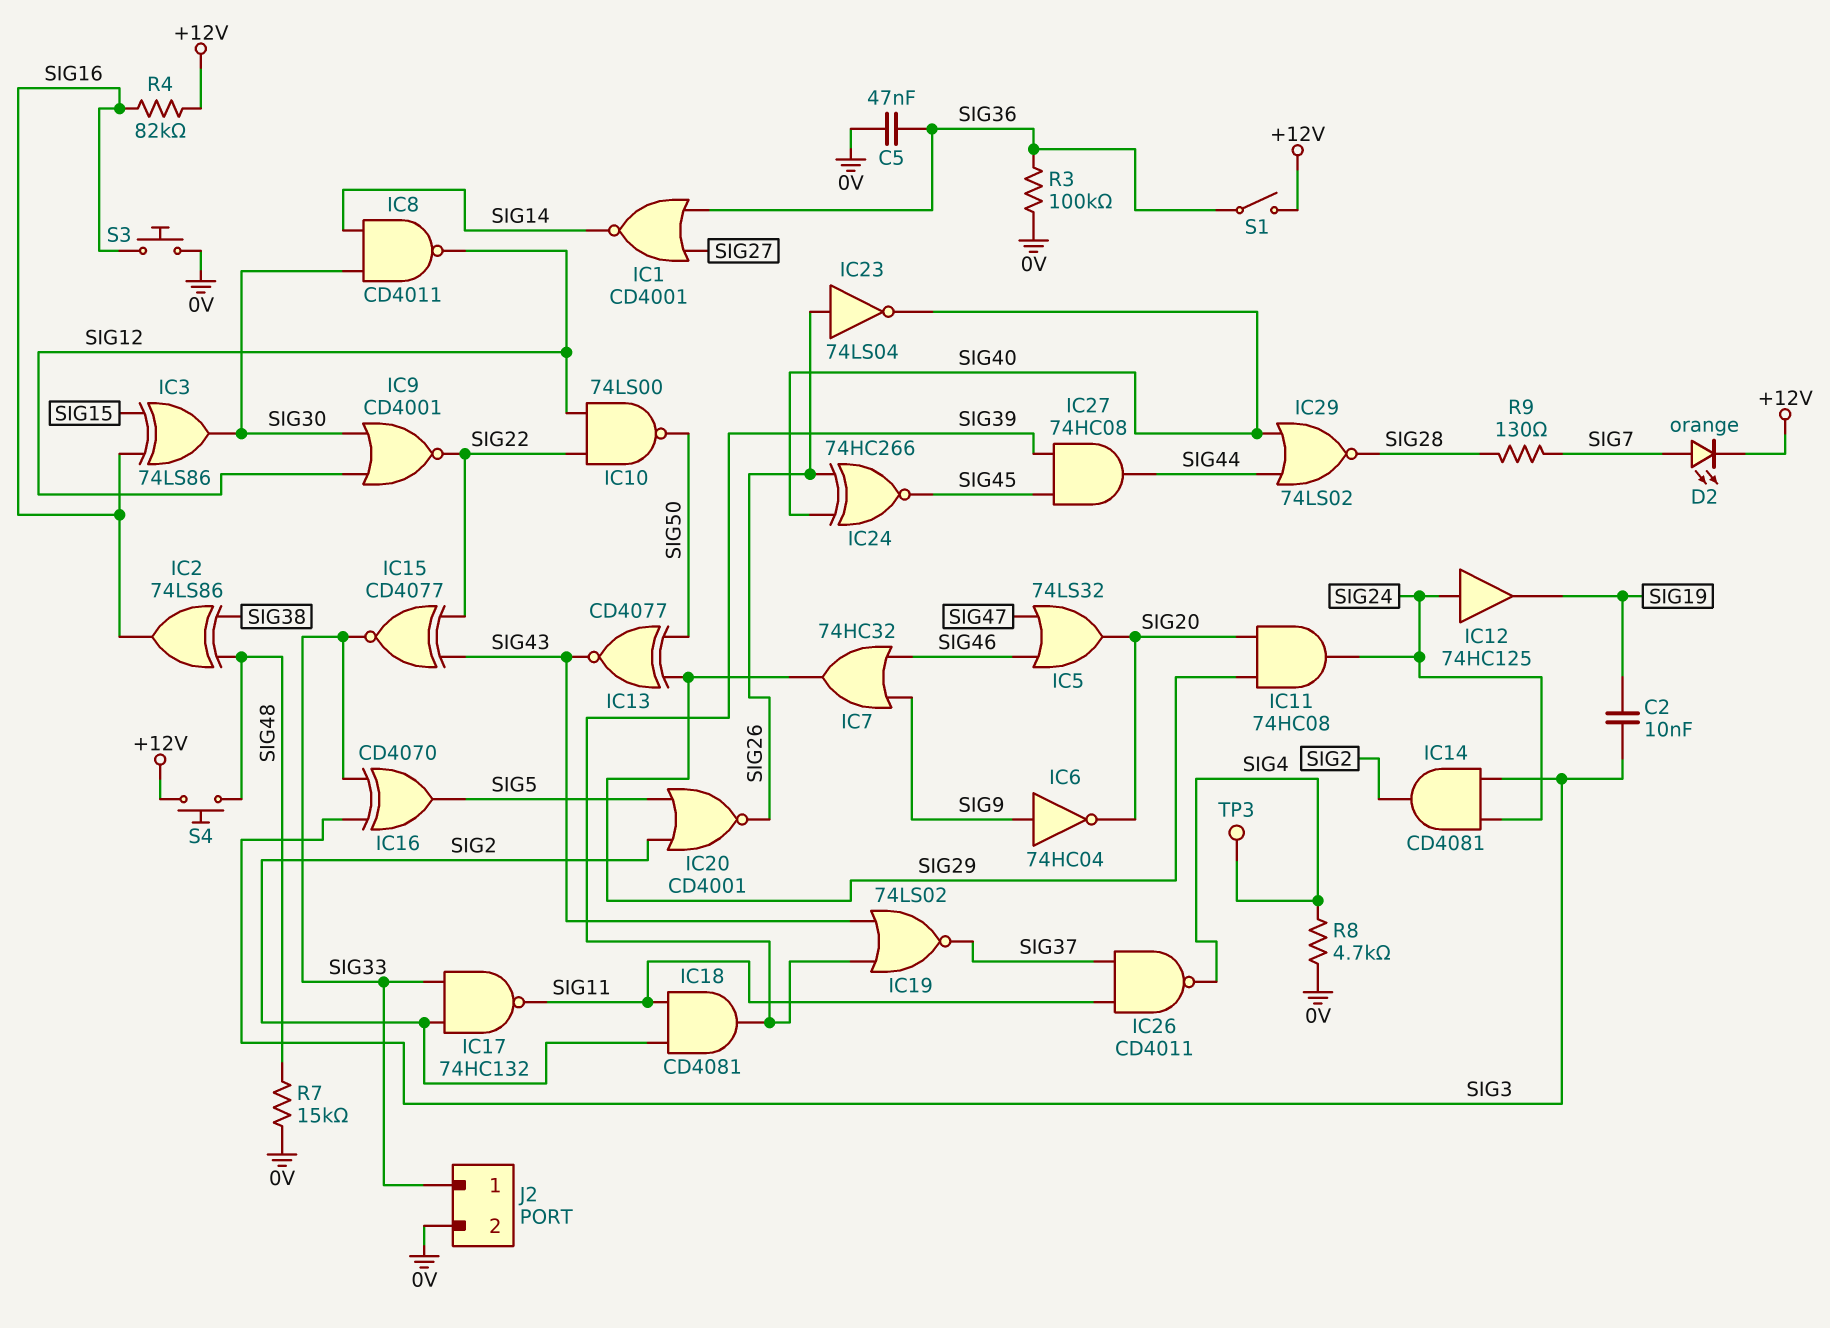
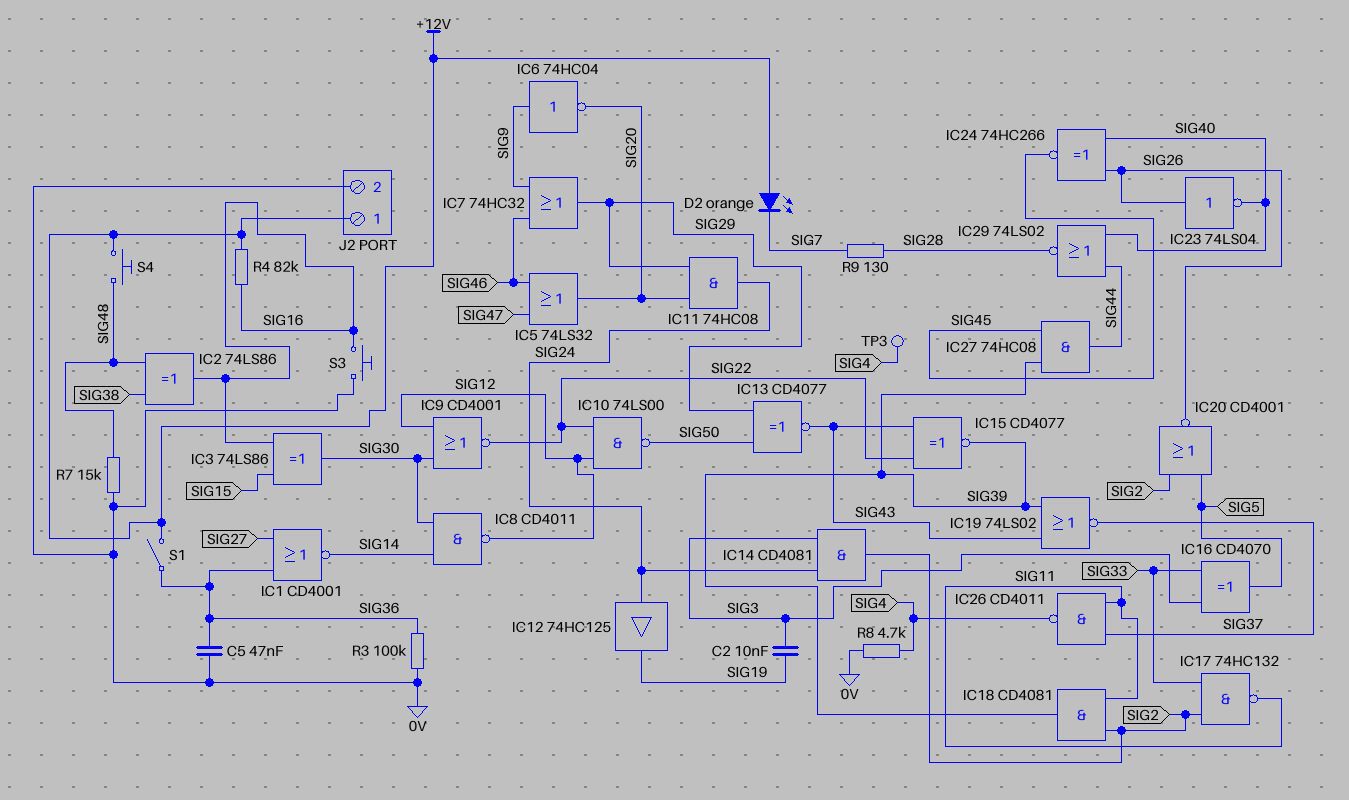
D2: LED orange (A SIG7, K +12V) -> LED orange (A +12V, K SIG7)
IC15: XNOR CD4077 (in SIG22, in SIG43, out SIG33) -> XNOR CD4077 (in SIG22, in SIG43, out SIG39)
J2 pin 1: SIG33 -> +12V

